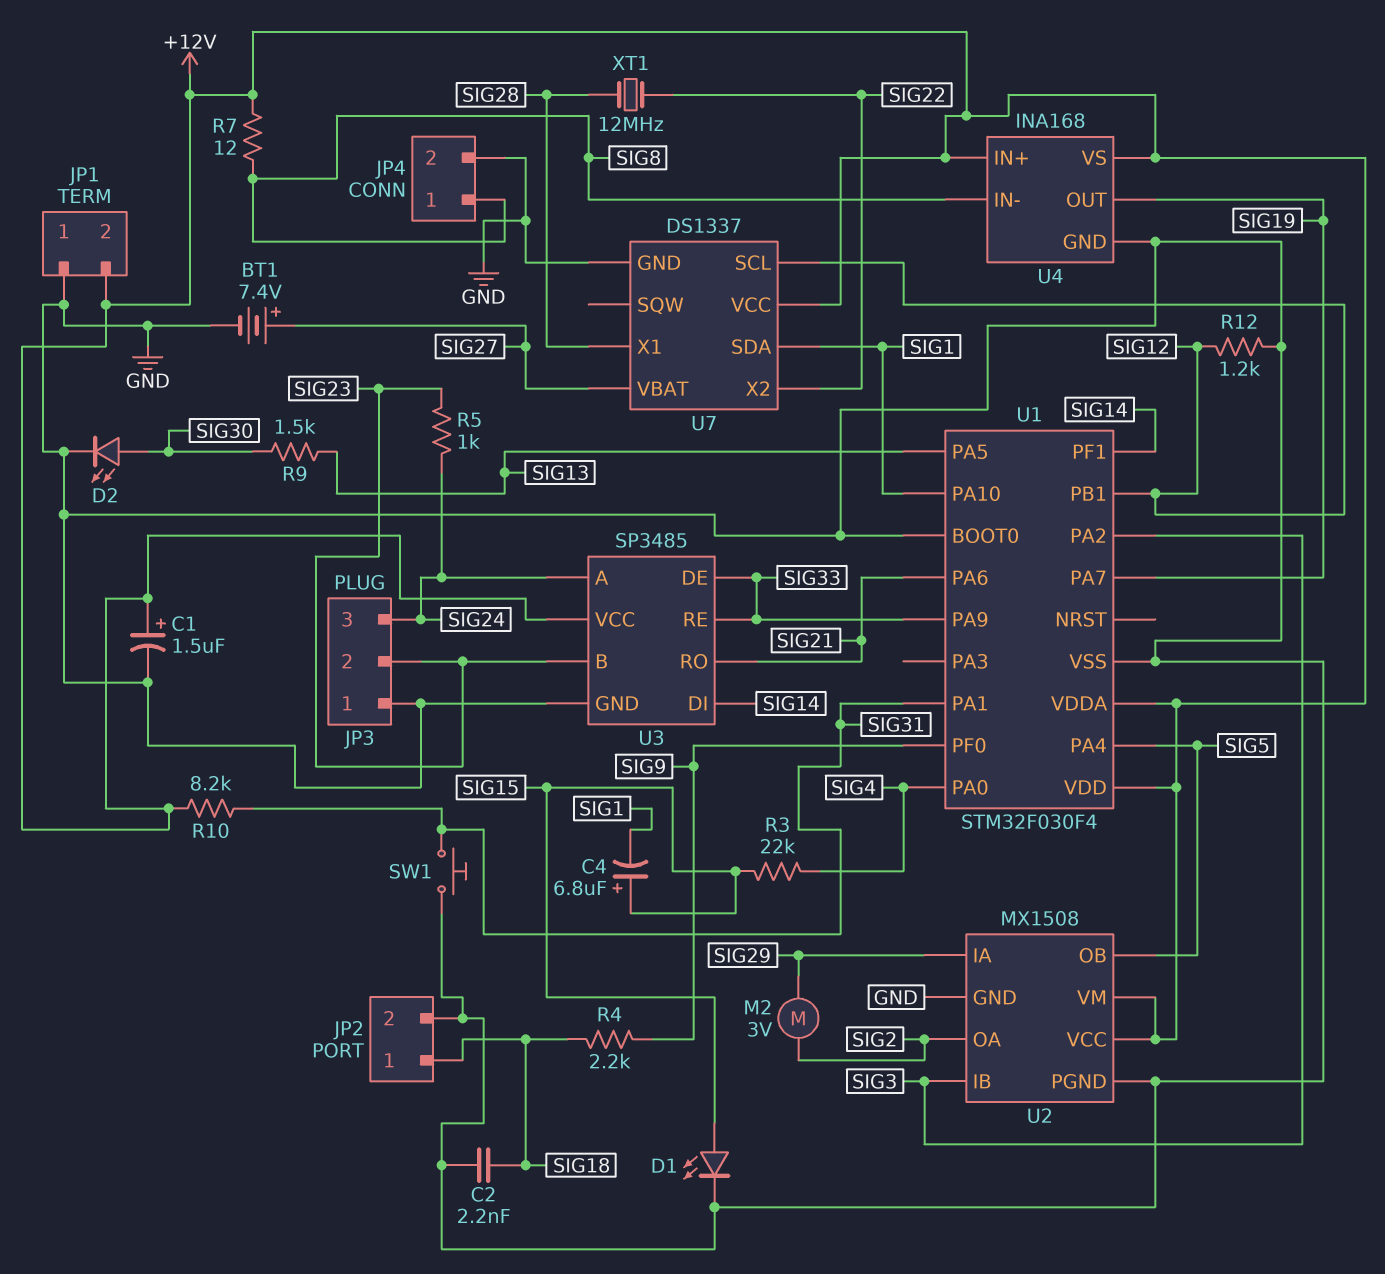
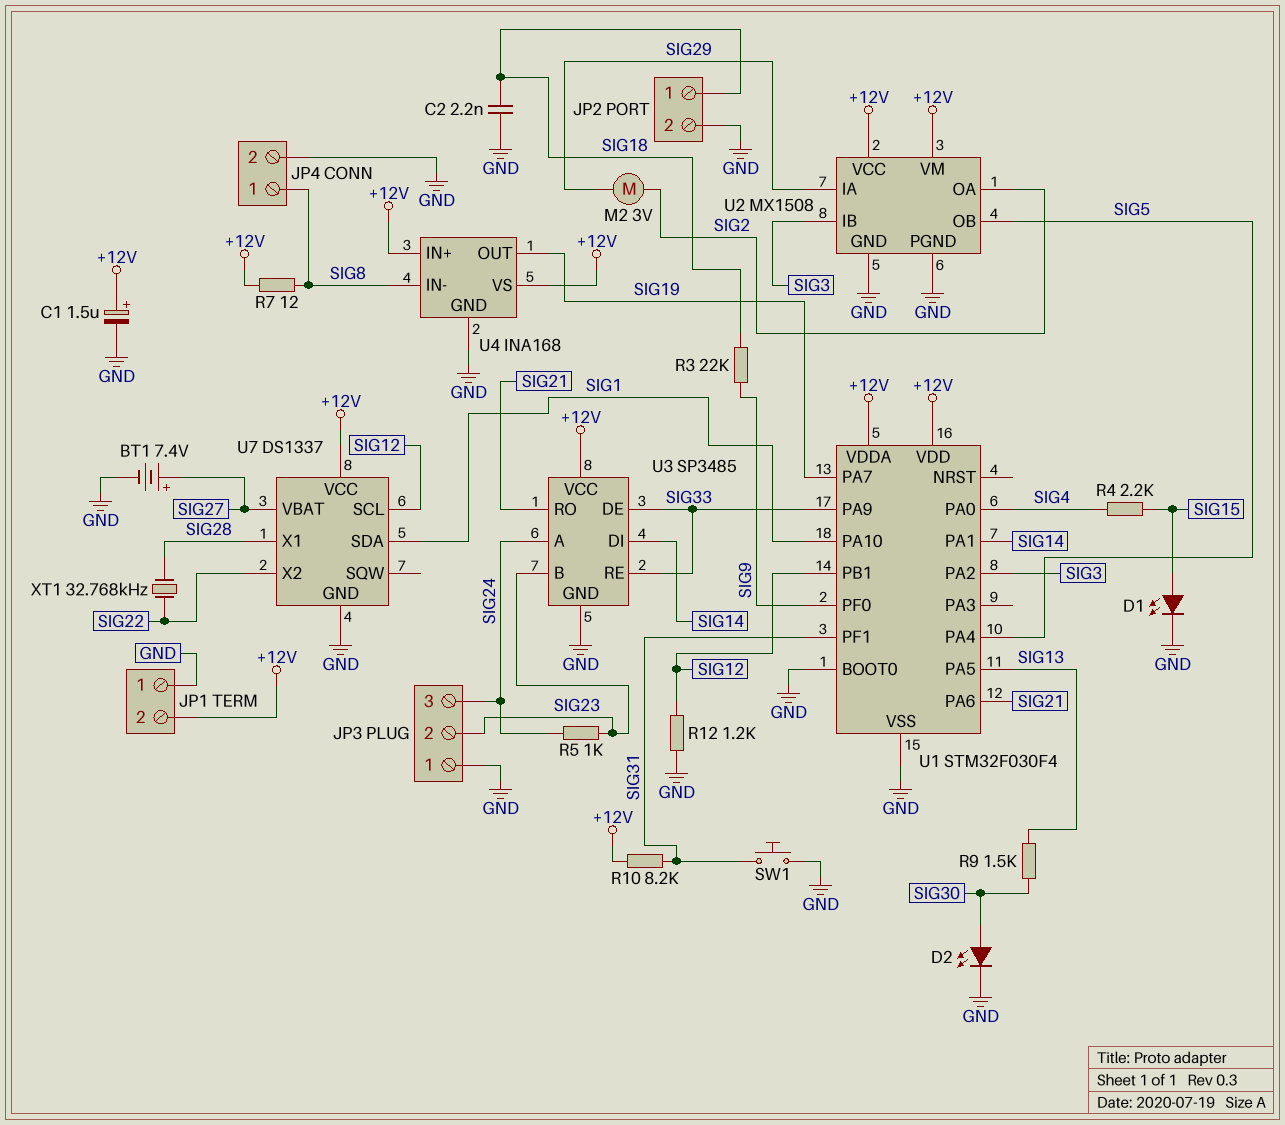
C4: 6.8uF (plus SIG15, minus SIG1) -> none
R3: 22k (SIG4, SIG15) -> 22k (SIG9, SIG18)
R4: 2.2k (SIG9, SIG18) -> 2.2k (SIG4, SIG15)
U1 pin PA1: SIG31 -> SIG14
U1 pin PF1: SIG14 -> SIG31
XT1: 12MHz (SIG22, SIG28) -> 32.768kHz (SIG22, SIG28)

